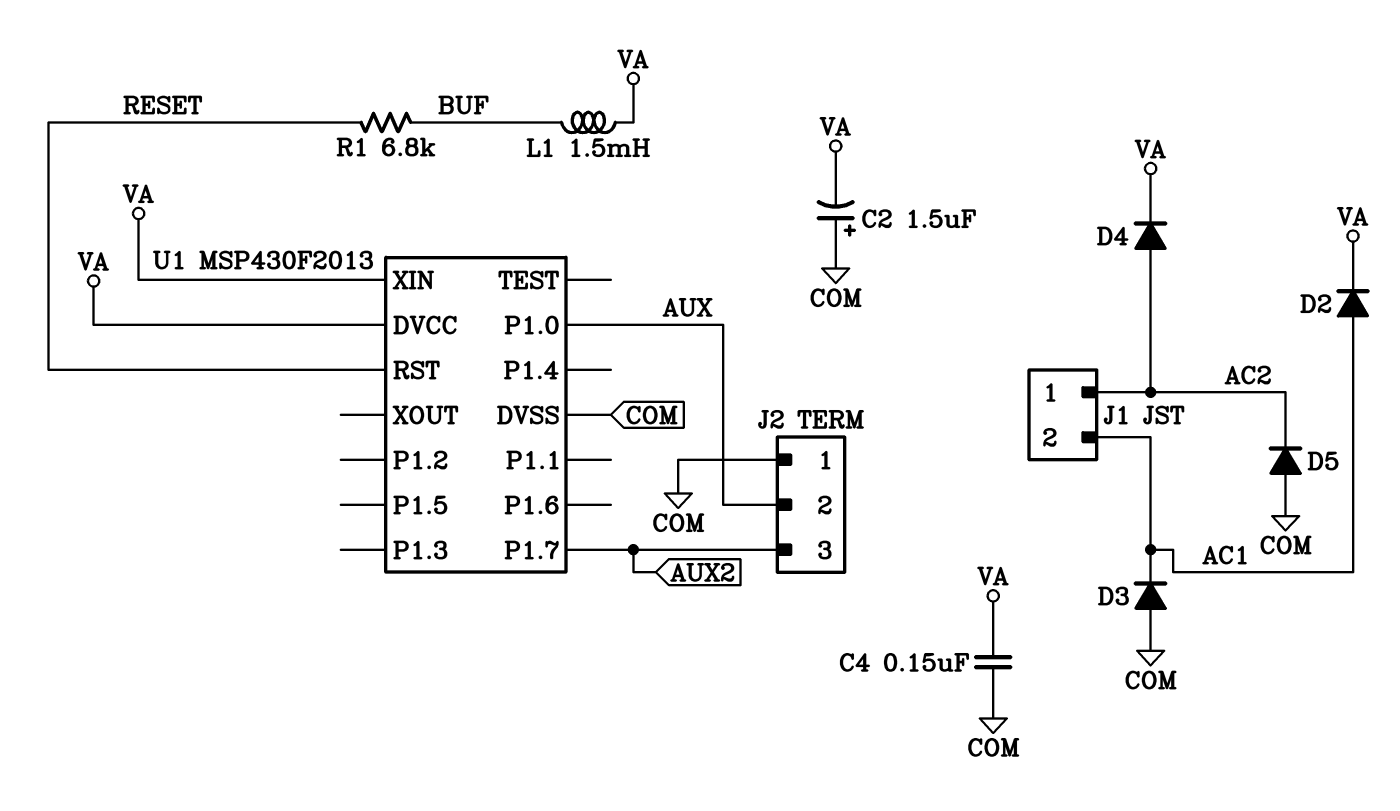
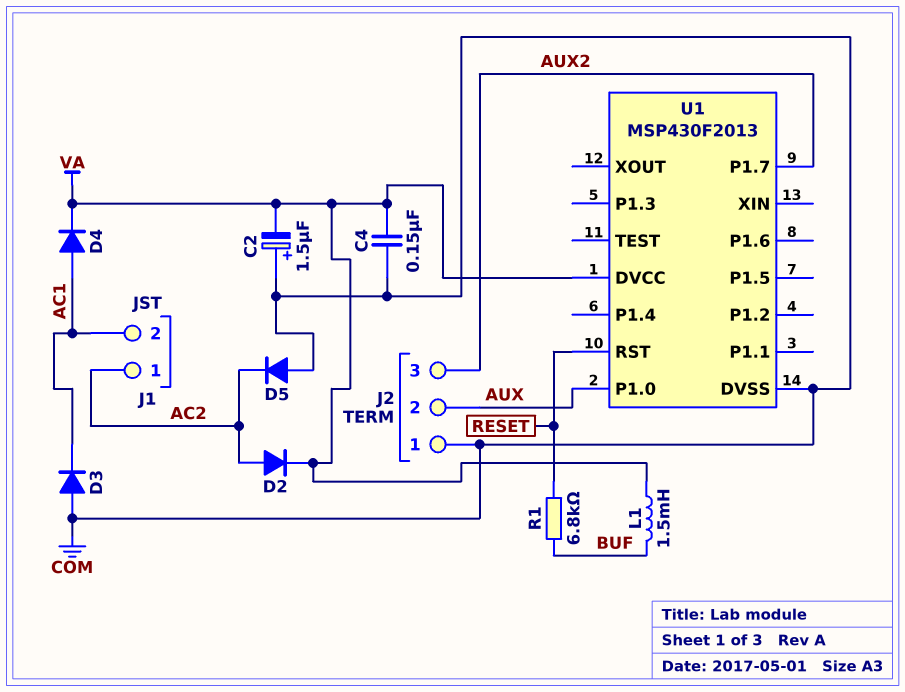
D2: diode (A AC1, K VA) -> diode (A AC2, K VA)
D4: diode (A AC2, K VA) -> diode (A AC1, K VA)
U1 pin XIN: VA -> none

